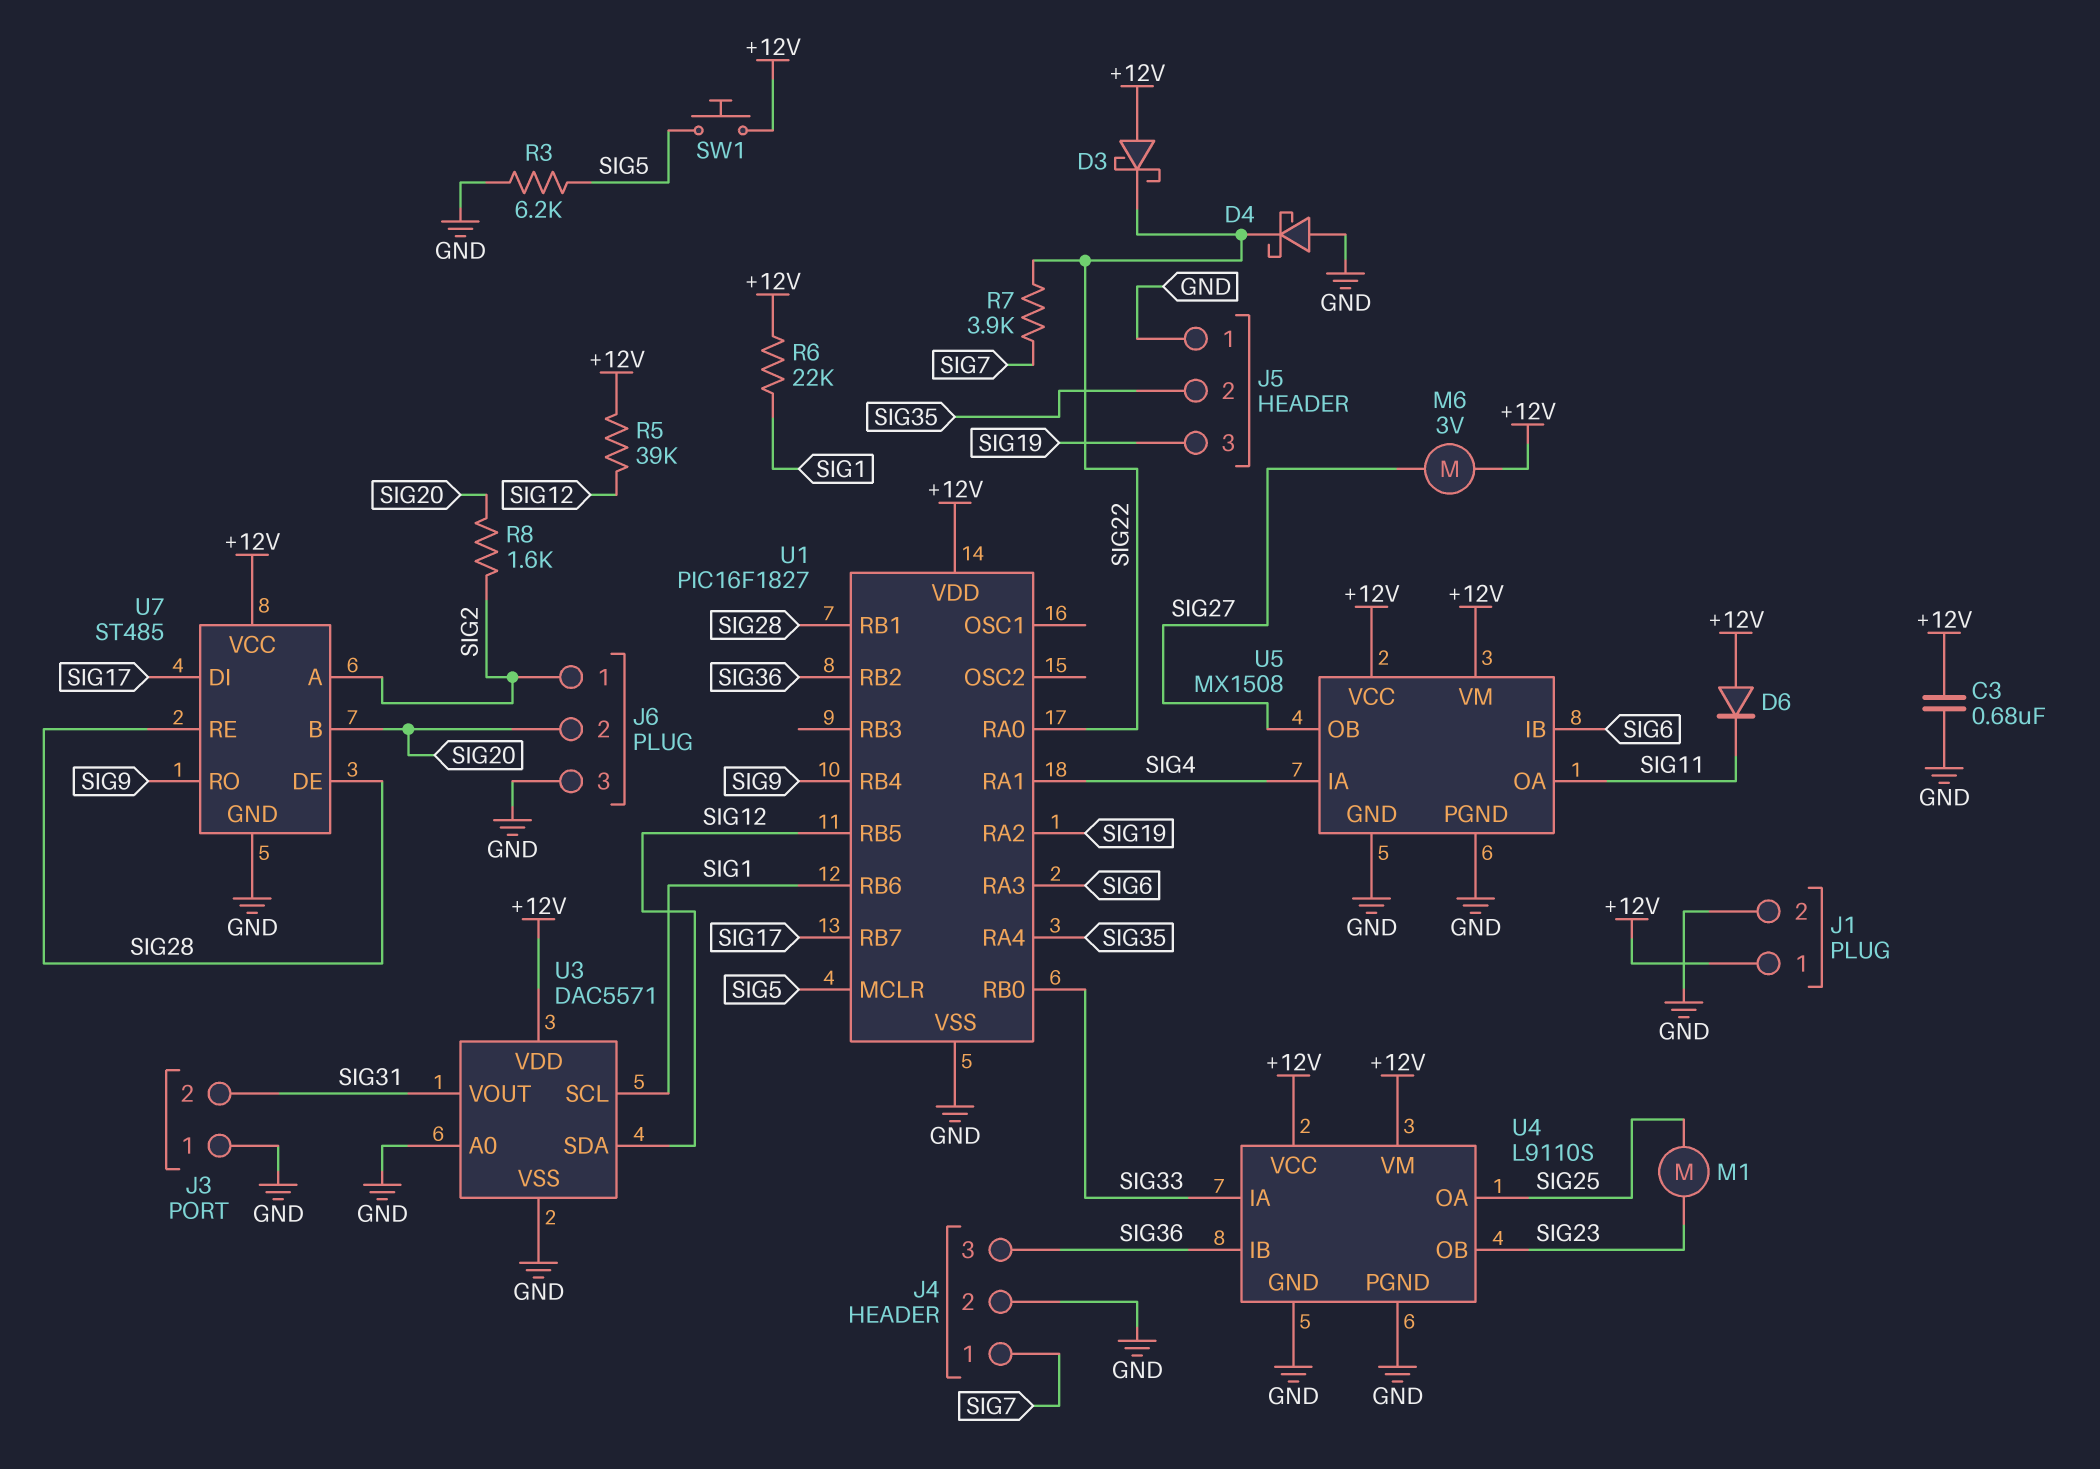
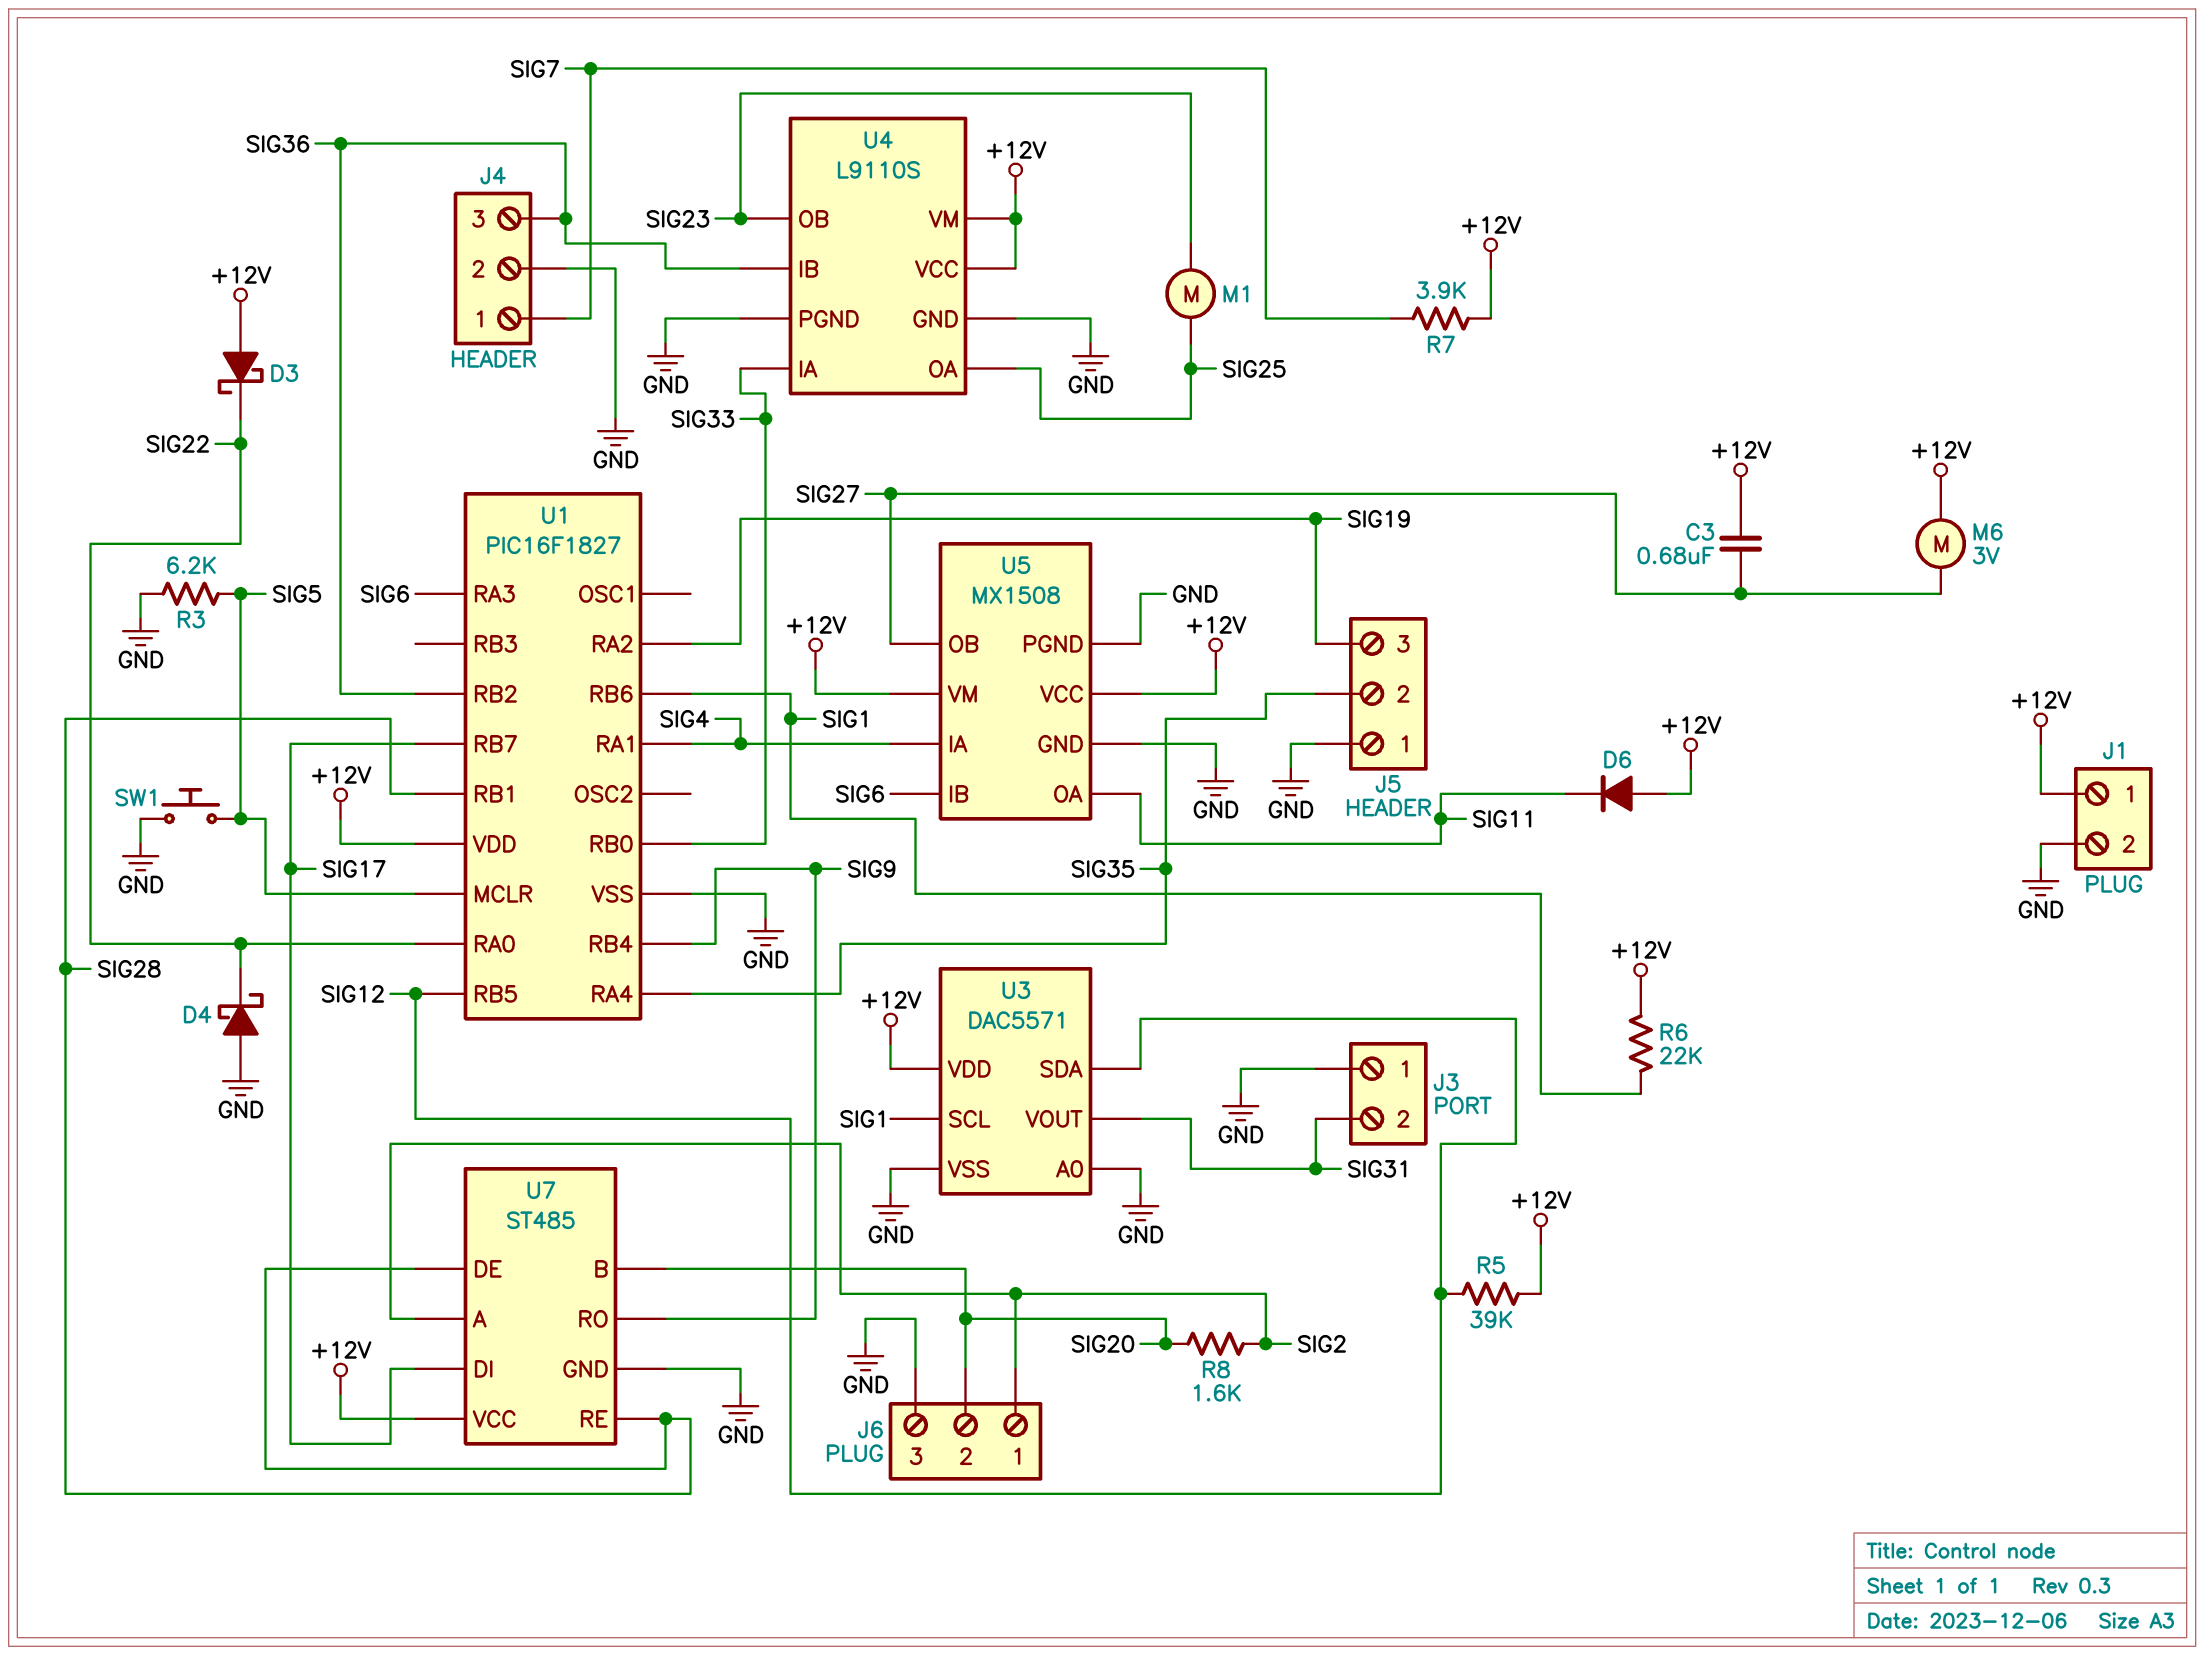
C3: 680nF (+12V, GND) -> 680nF (+12V, SIG27)
R7: 3.9k (SIG7, SIG22) -> 3.9k (+12V, SIG7)
SW1: button (+12V, SIG5) -> button (GND, SIG5)

